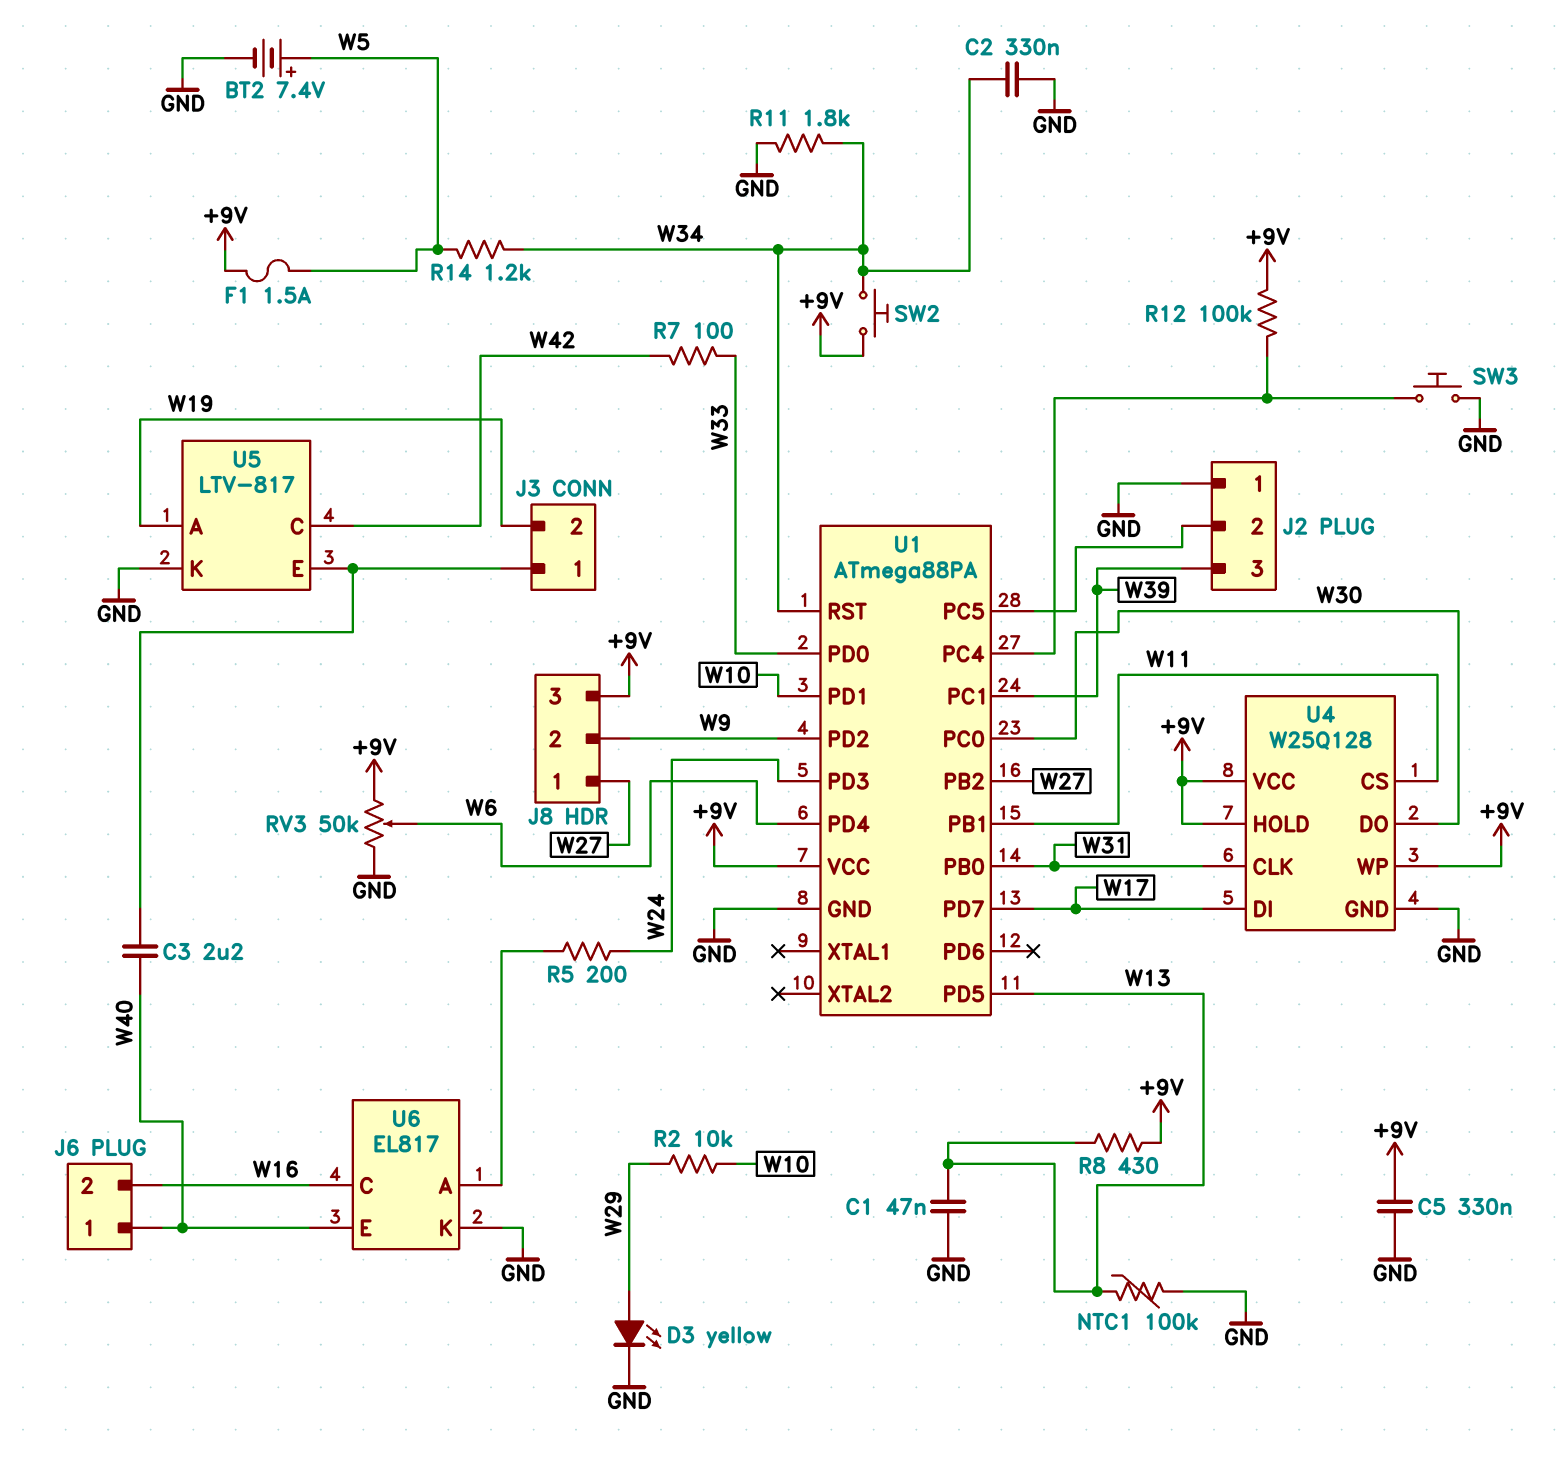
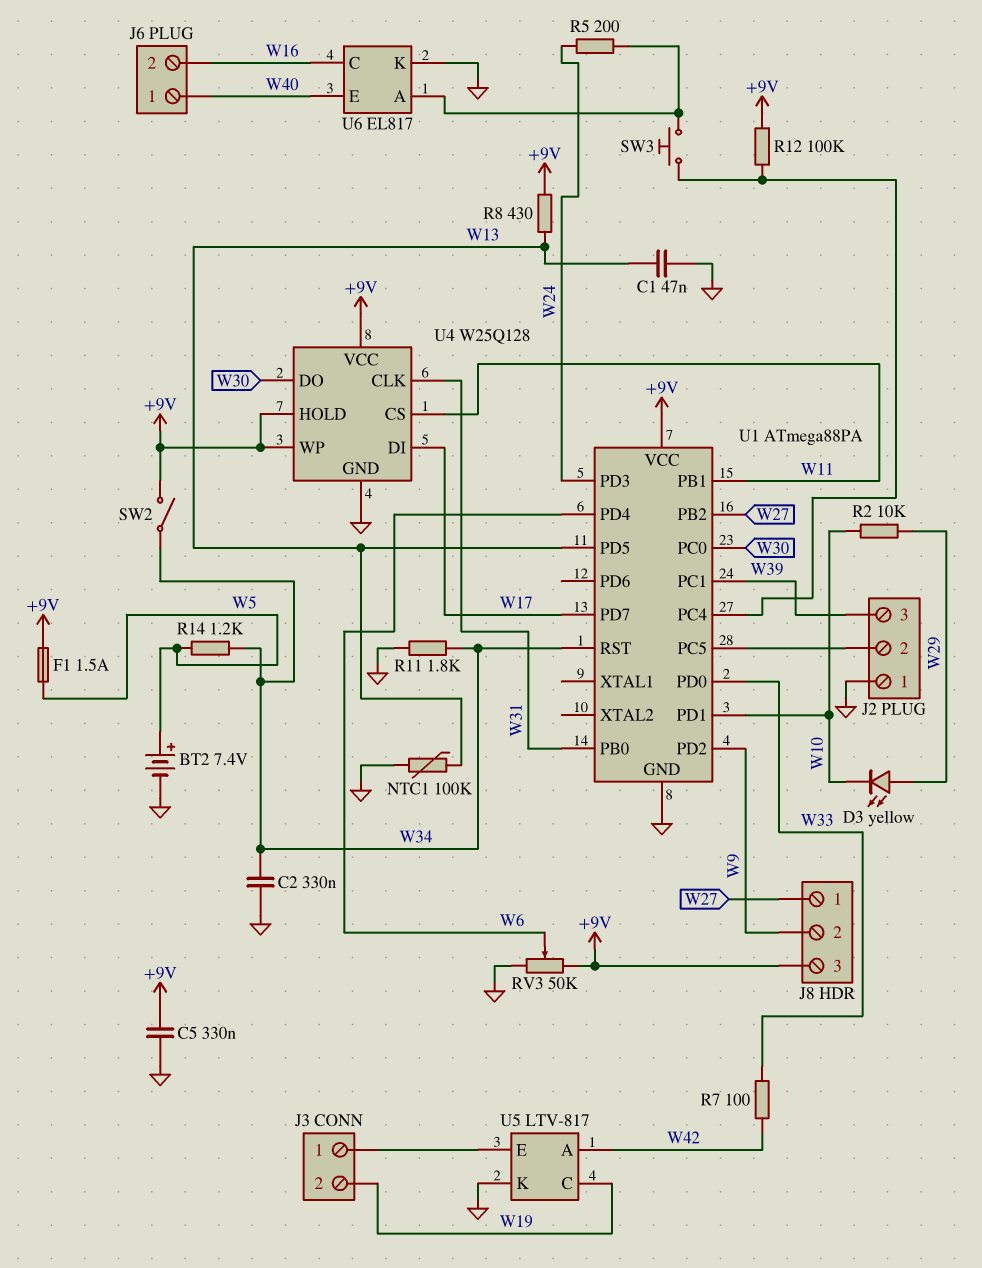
C3: 2.2uF (J3/1, W40) -> none
D3: LED yellow (A W29, K GND) -> LED yellow (A W29, K W10)
SW2: button (+9V, W34) -> switch (+9V, W34)
SW3: button (GND, U1/PC4) -> button (U1/PC4, U6/A)
U5 pin A: W19 -> W42
U5 pin C: W42 -> W19

